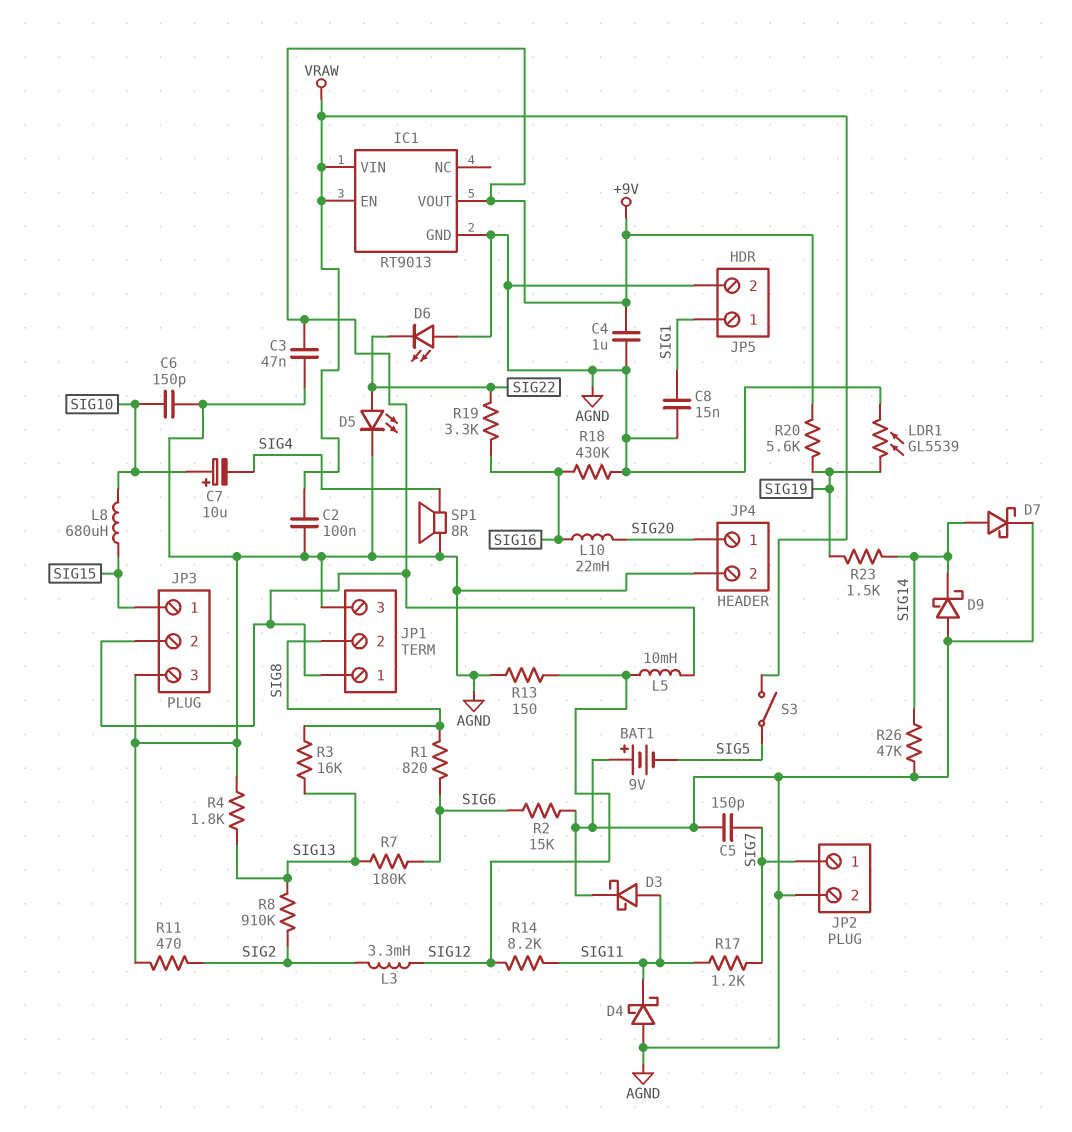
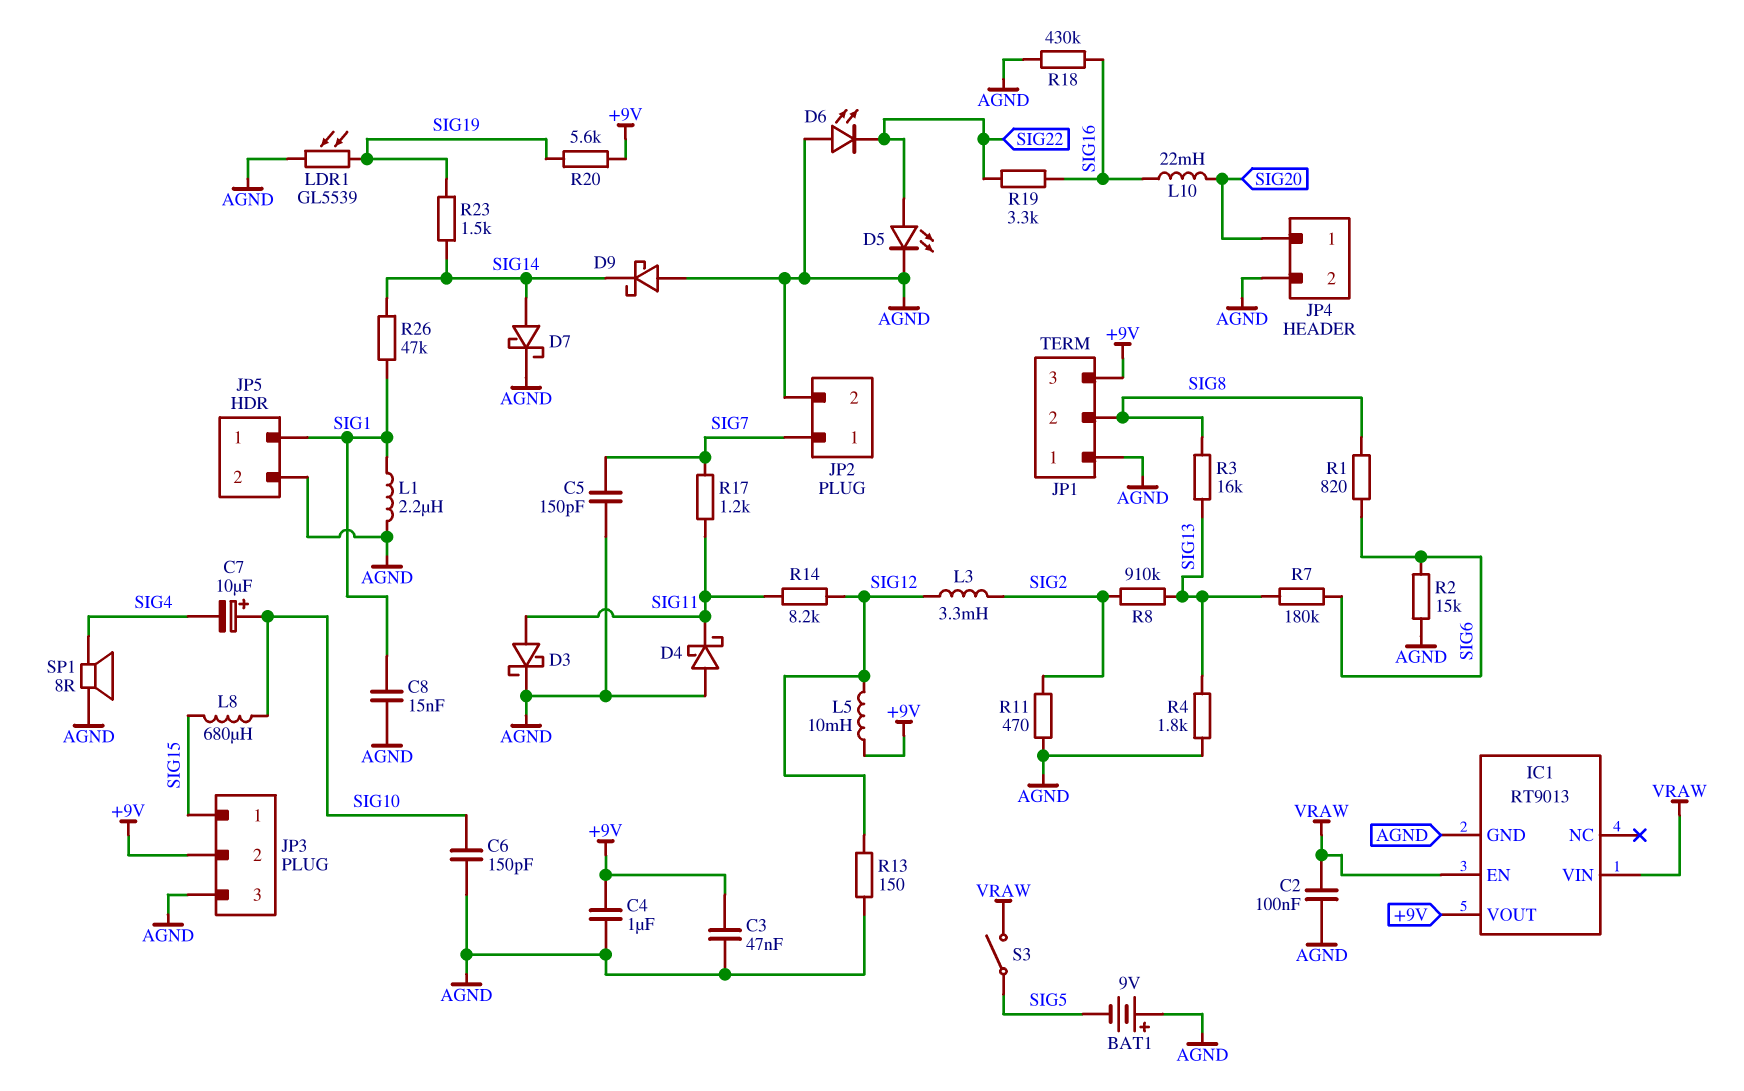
JP1 pin 1: +9V -> AGND
JP1 pin 3: AGND -> +9V
L1: none -> 2.2uH (AGND, SIG1)
R26: 47k (AGND, SIG14) -> 47k (SIG1, SIG14)

